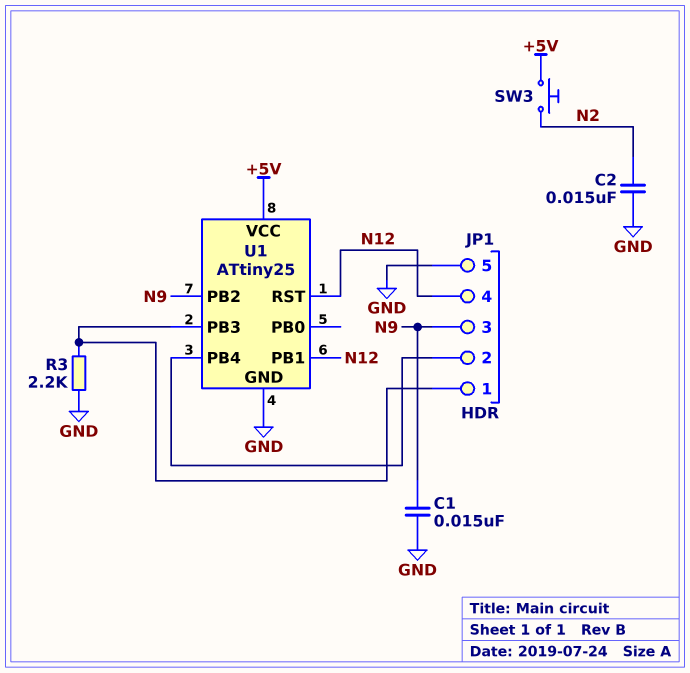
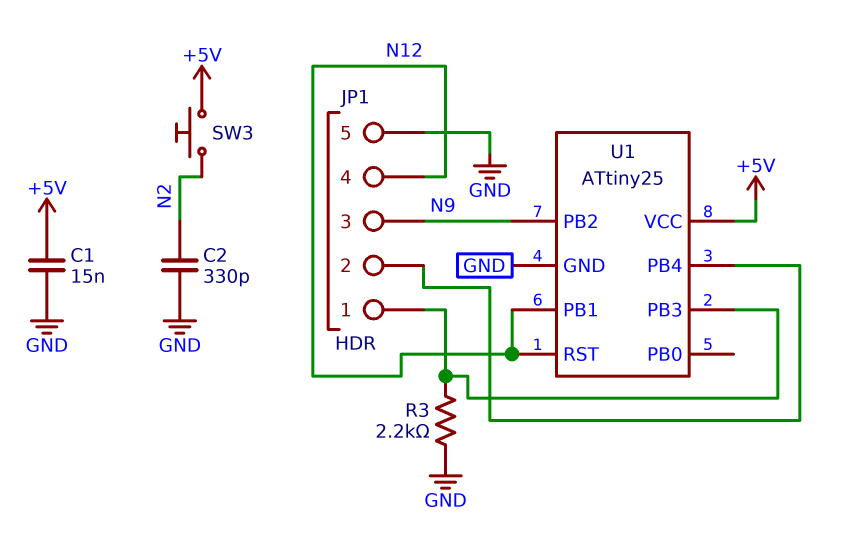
C1: 15nF (GND, N9) -> 15nF (+5V, GND)
C2: 15nF (GND, N2) -> 330pF (GND, N2)

